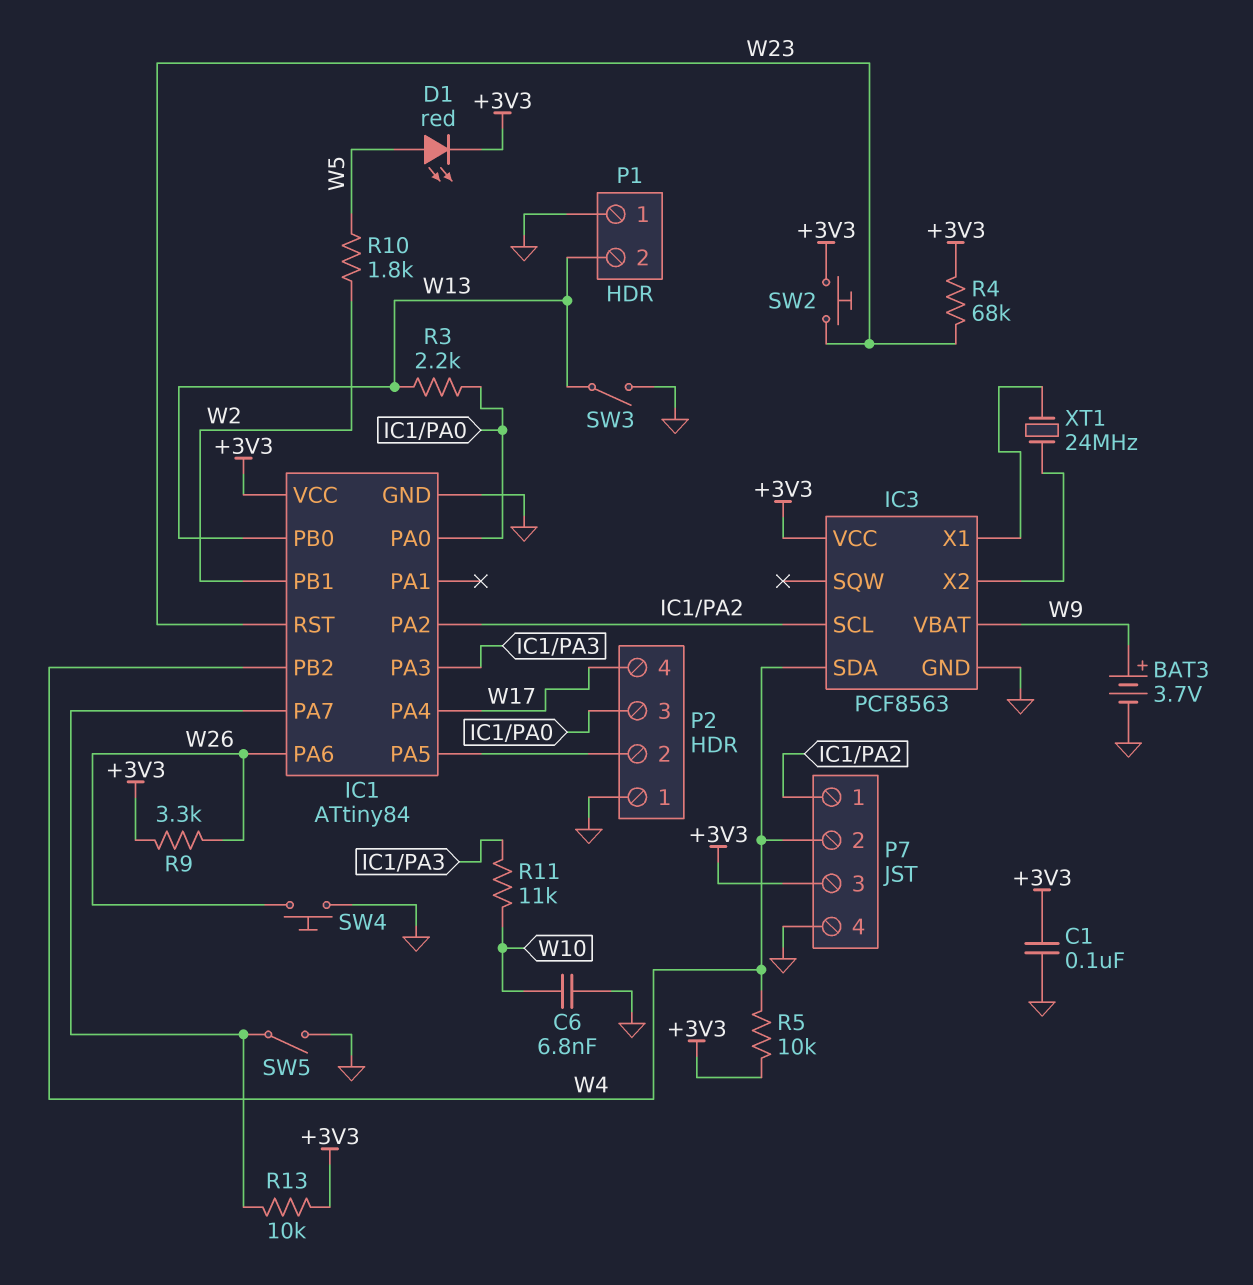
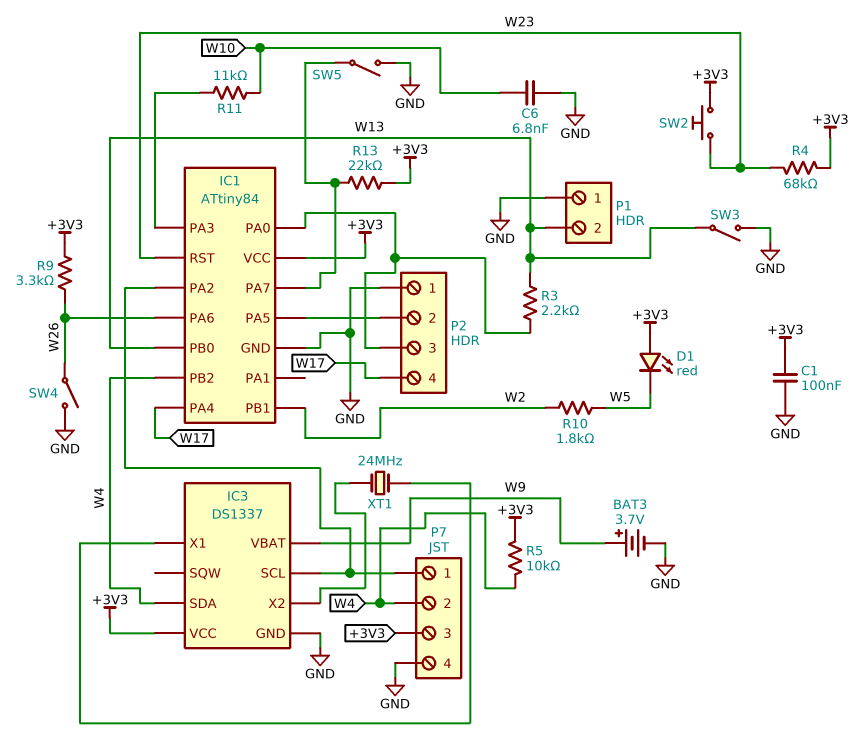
D1: LED red (A W5, K +3V3) -> LED red (A +3V3, K W5)
IC3: PCF8563 -> DS1337
R13: 10k (+3V3, IC1/PA7) -> 22k (+3V3, IC1/PA7)
SW4: button (GND, W26) -> switch (GND, W26)

